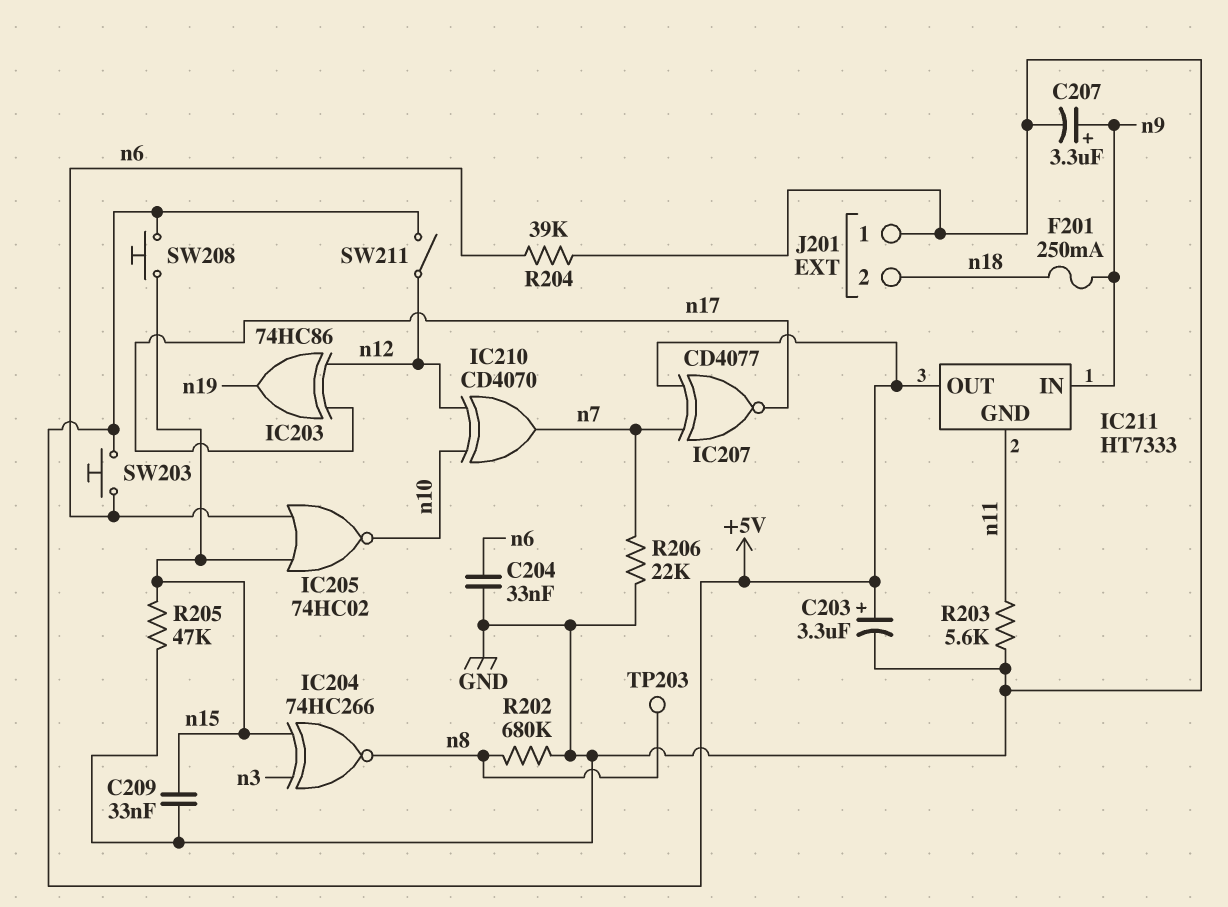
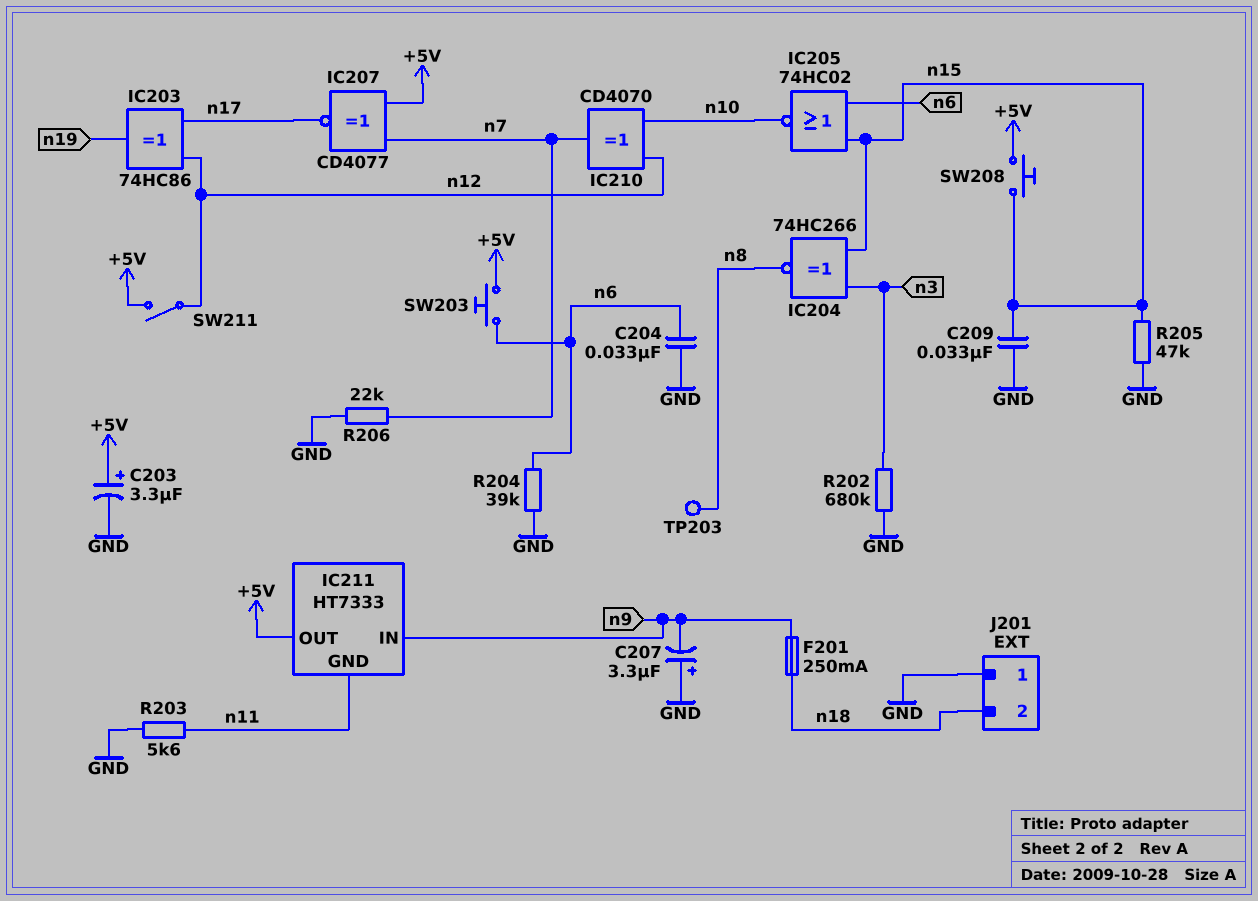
C207: 3.3uF (plus n9, minus GND) -> 3.3uF (plus GND, minus n9)
R202: 680k (GND, n8) -> 680k (GND, n3)

